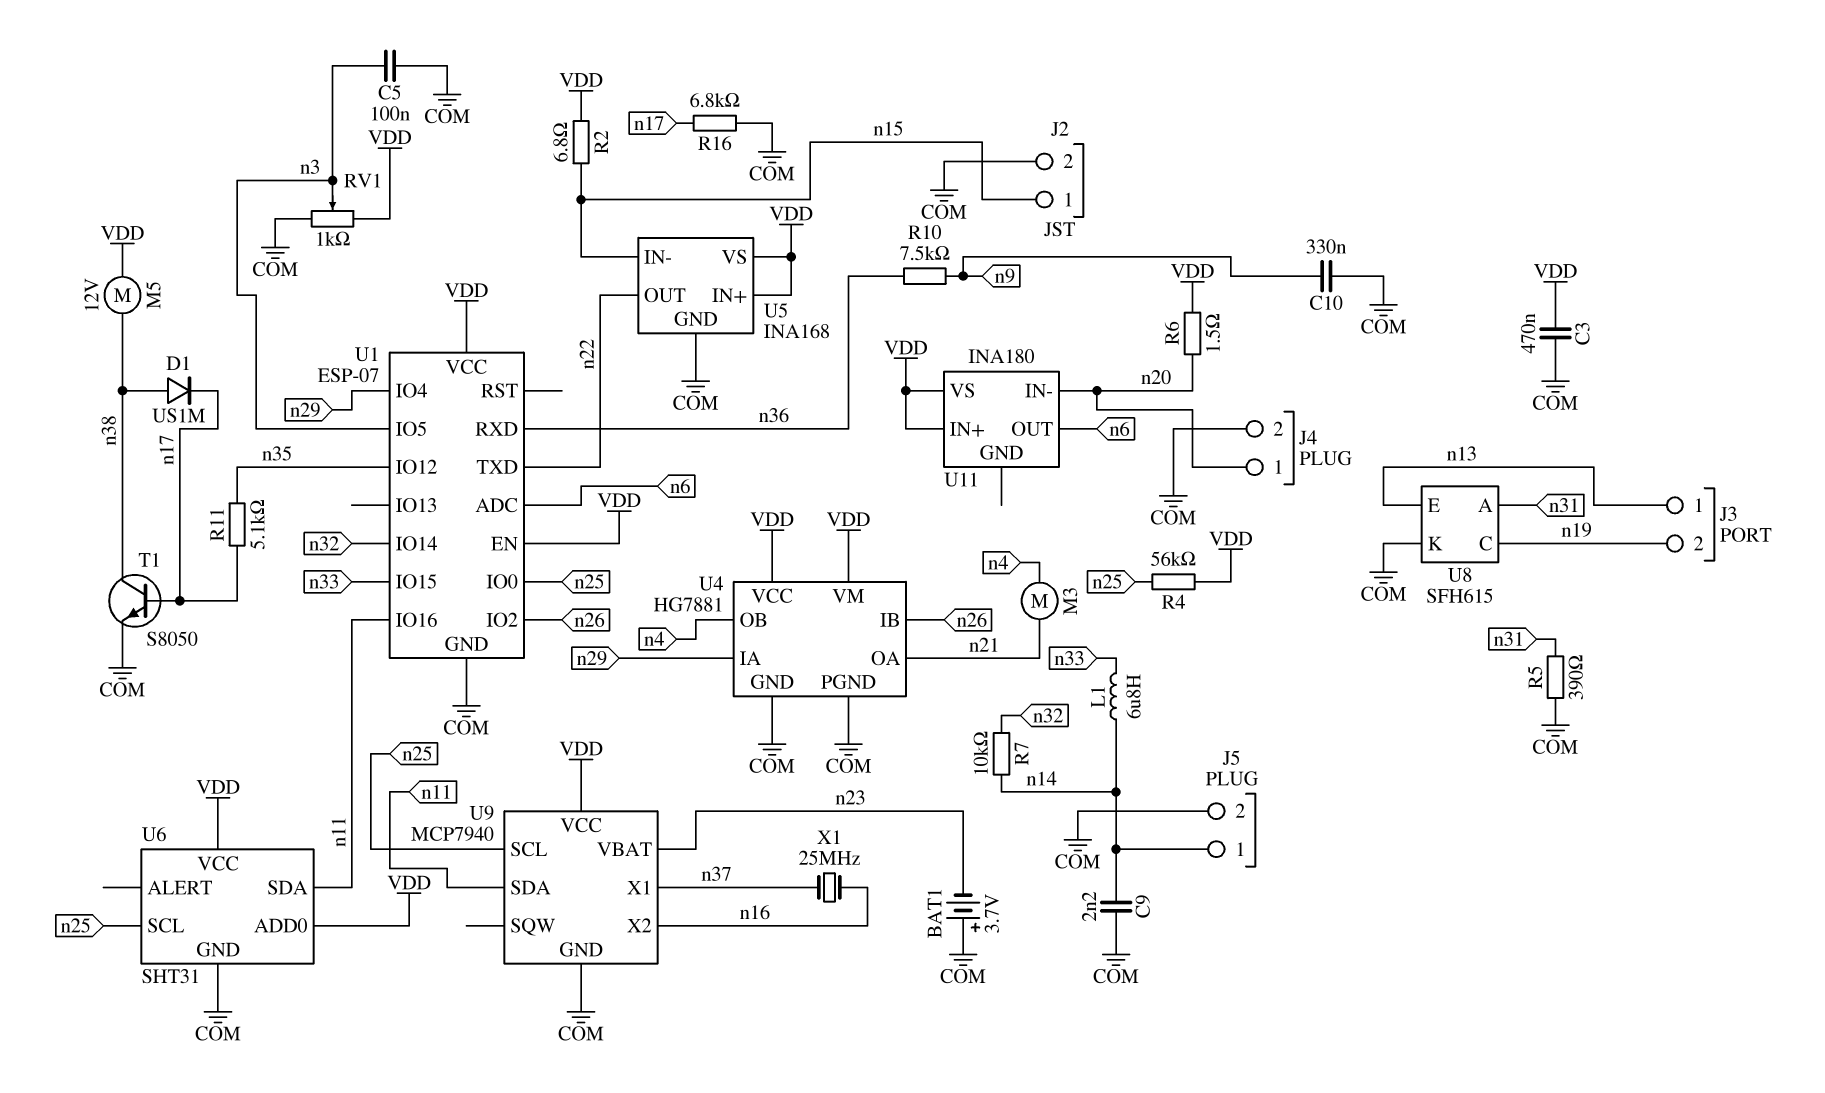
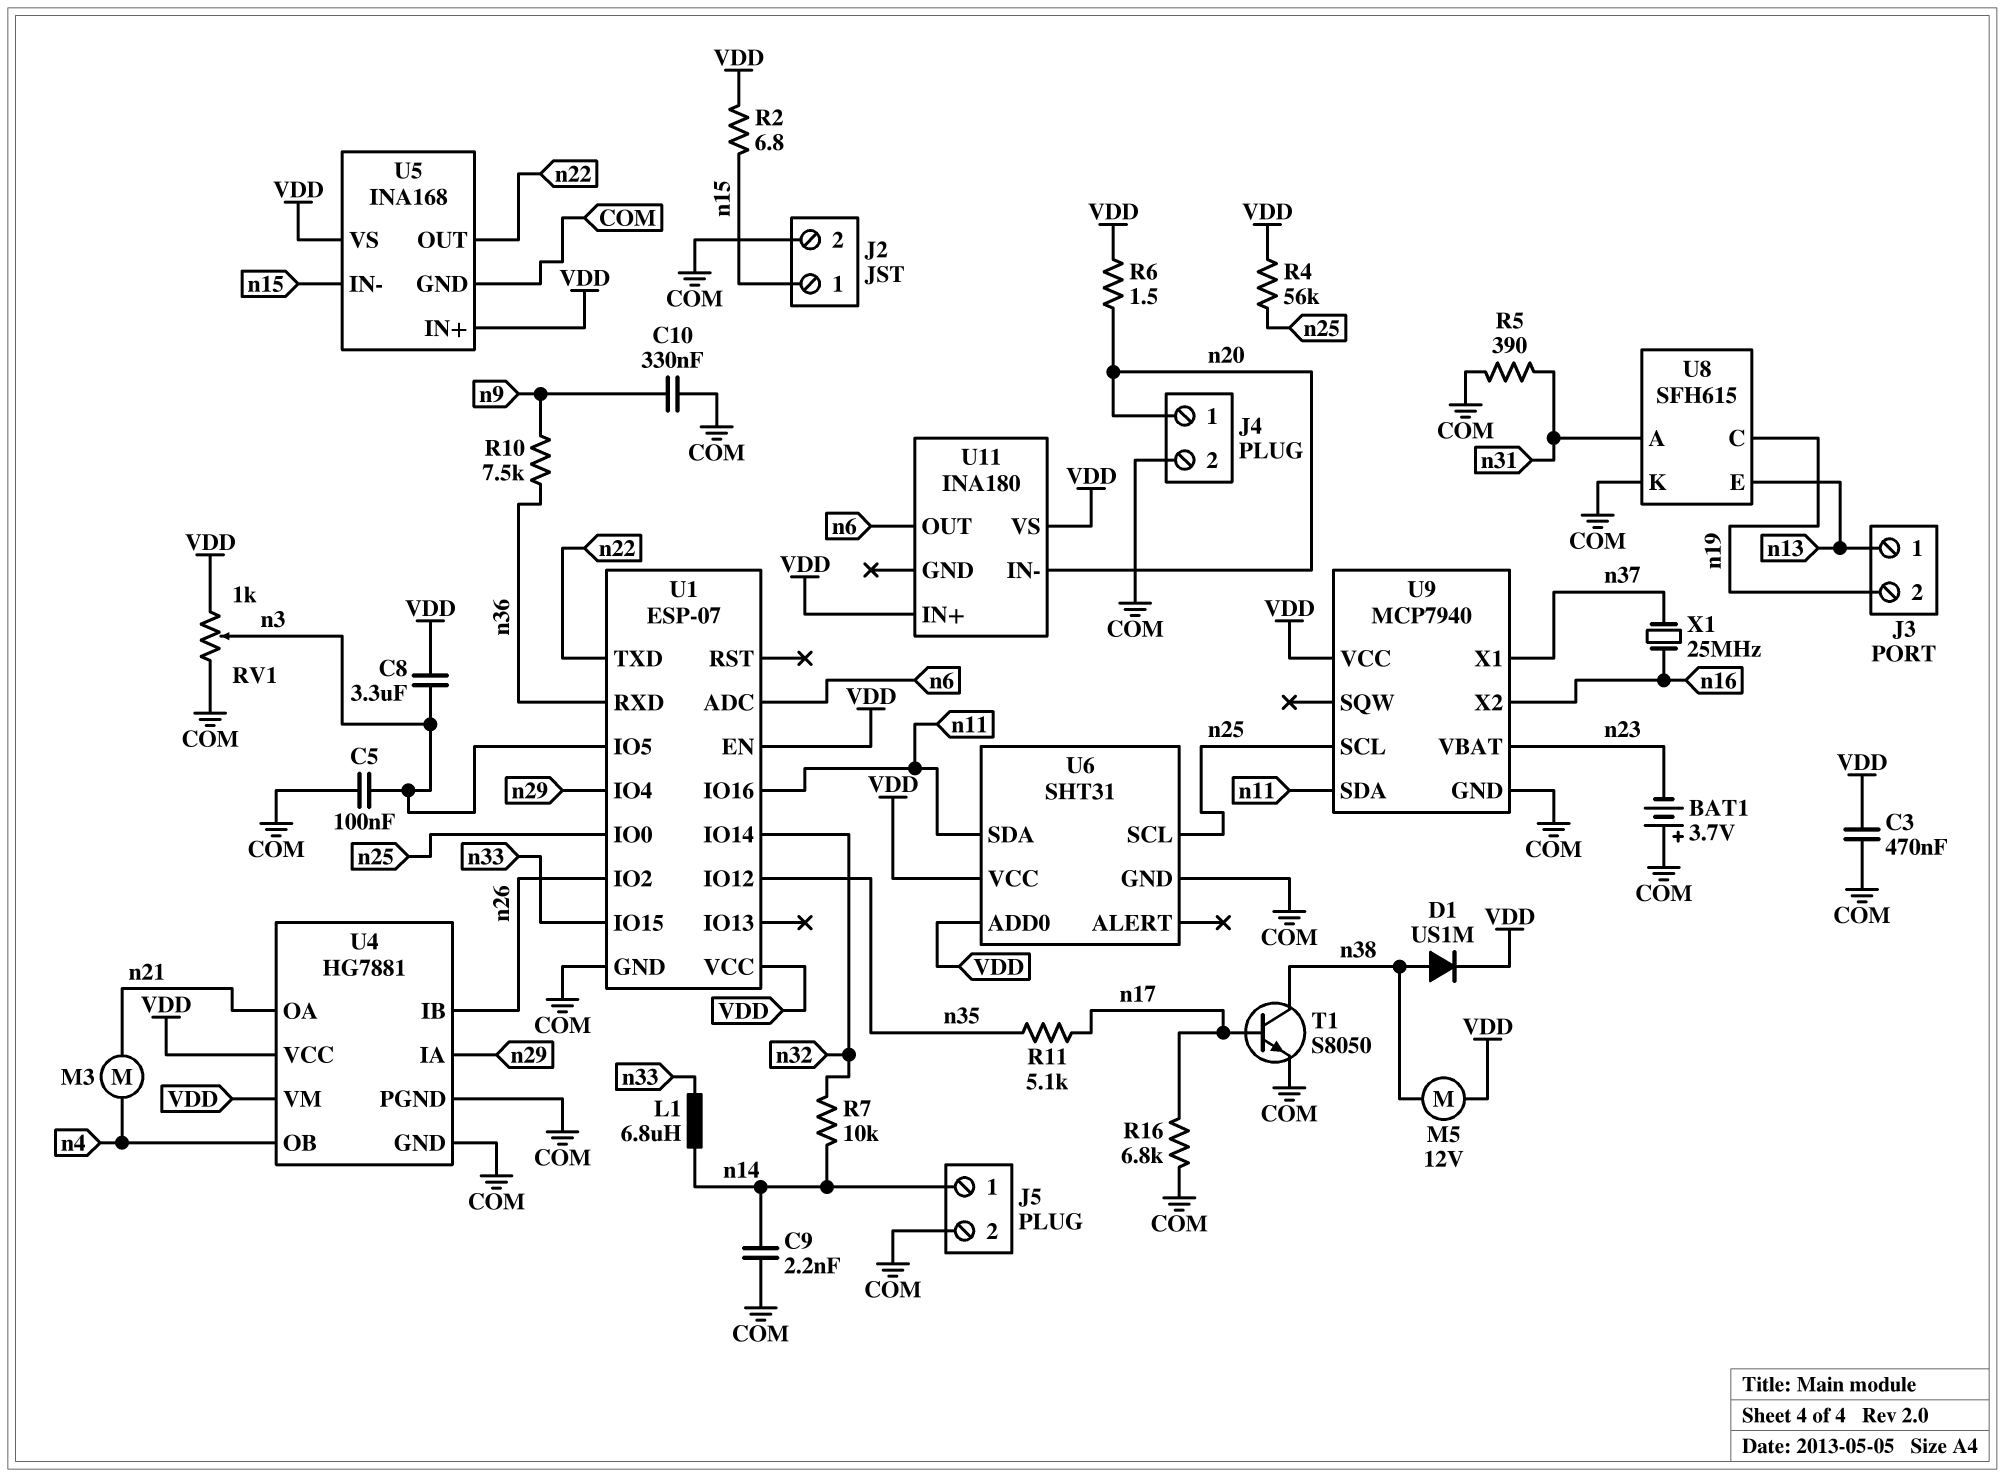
C8: none -> 3.3uF (VDD, n3)
D1: diode US1M (A n38, K n17) -> diode US1M (A n38, K VDD)

